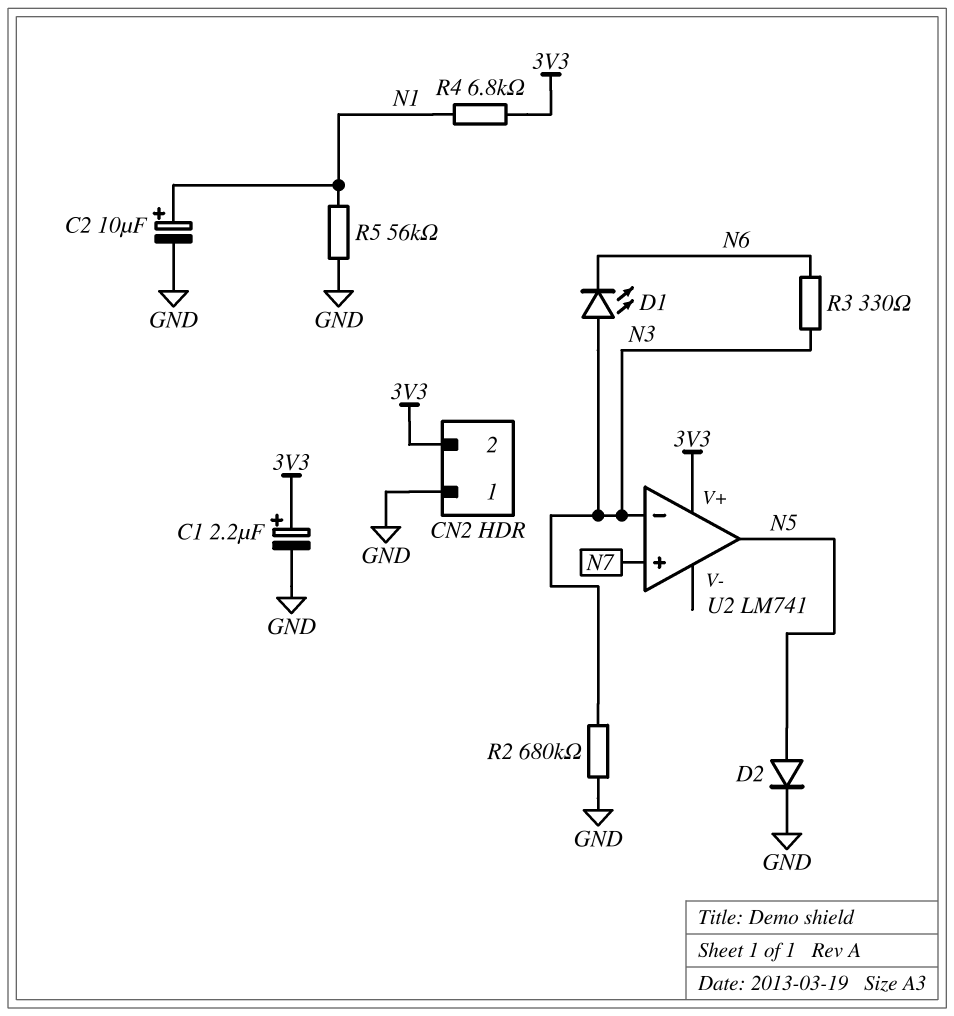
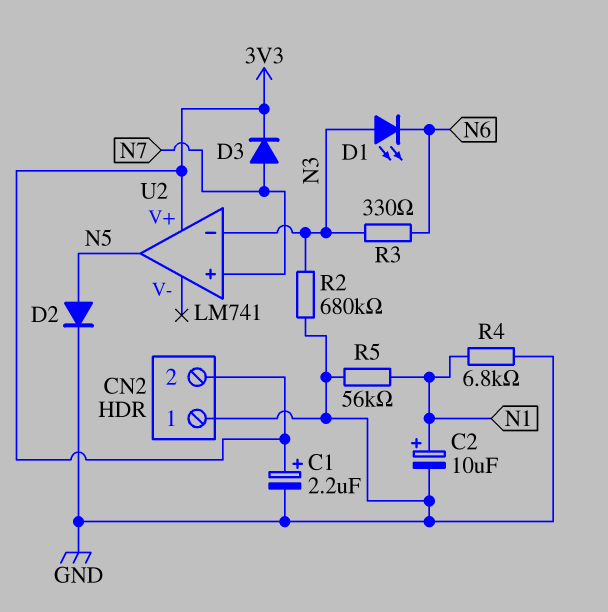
D3: none -> diode (A N7, K 3V3)
R4: 6.8k (3V3, N1) -> 6.8k (GND, N1)

